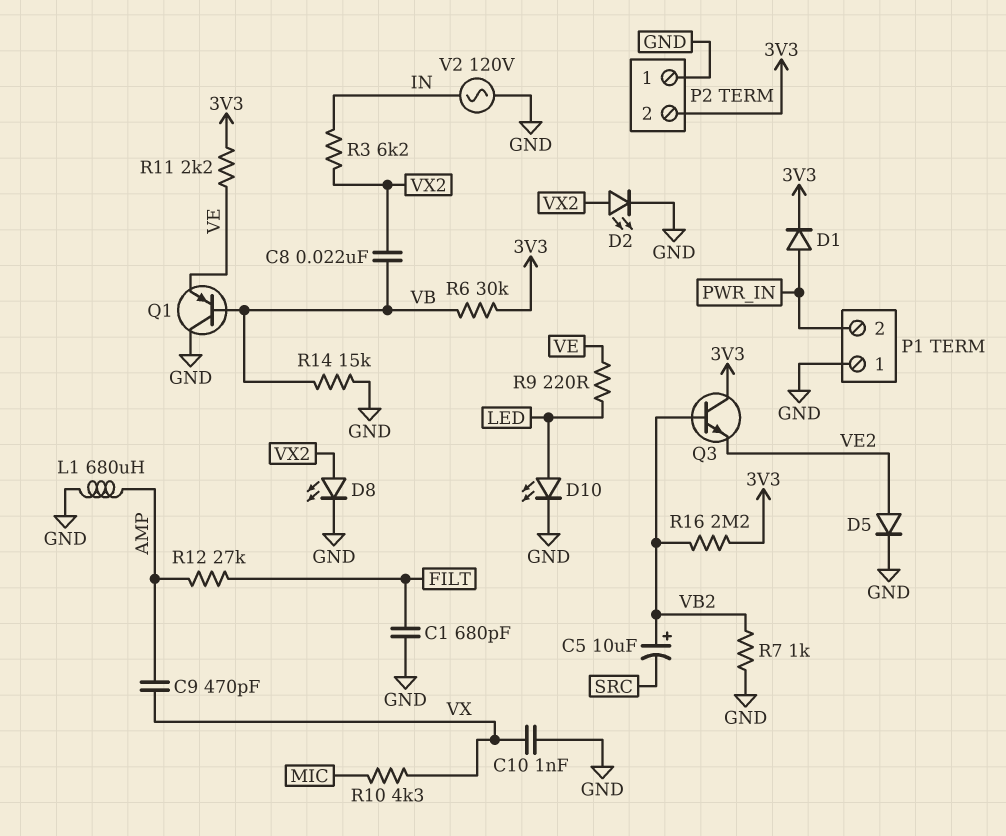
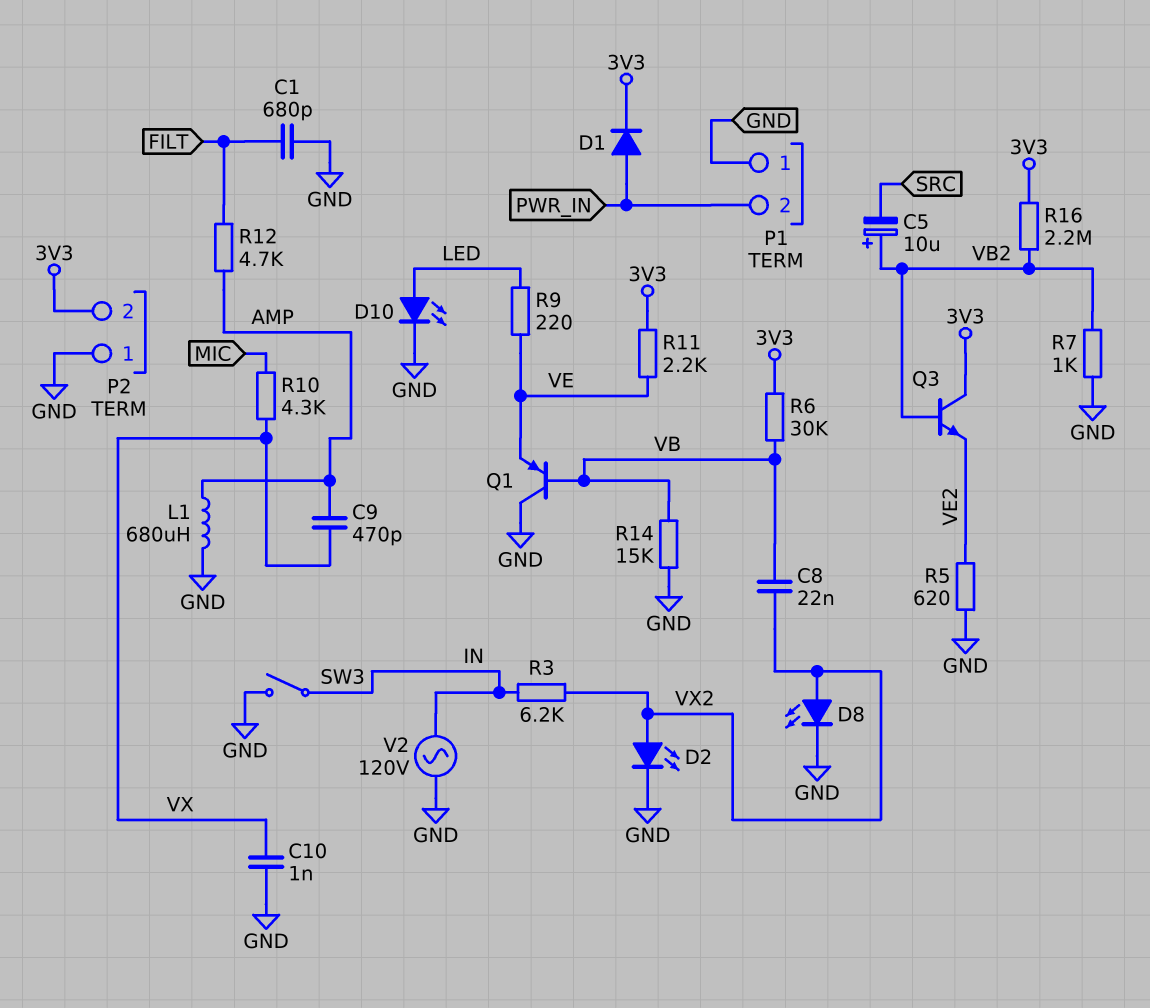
D5: diode (A VE2, K GND) -> none
R5: none -> 620 (GND, VE2)
R12: 27k (AMP, FILT) -> 4.7k (AMP, FILT)
SW3: none -> switch (GND, IN)

